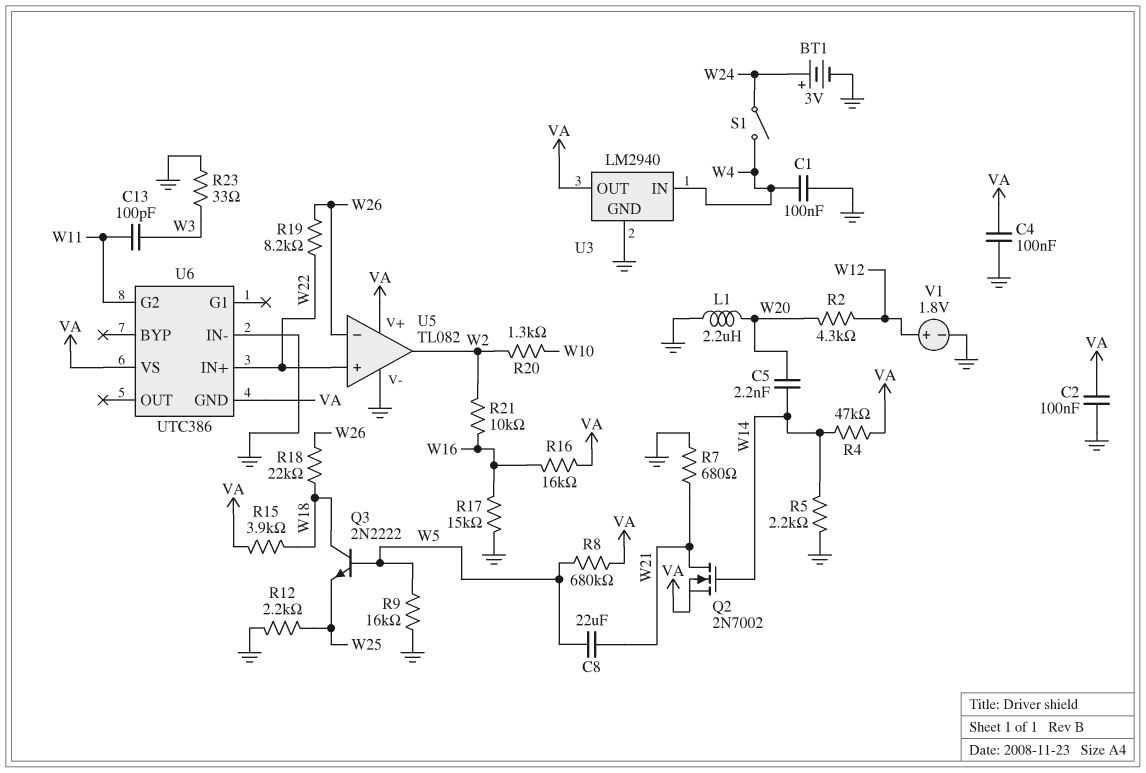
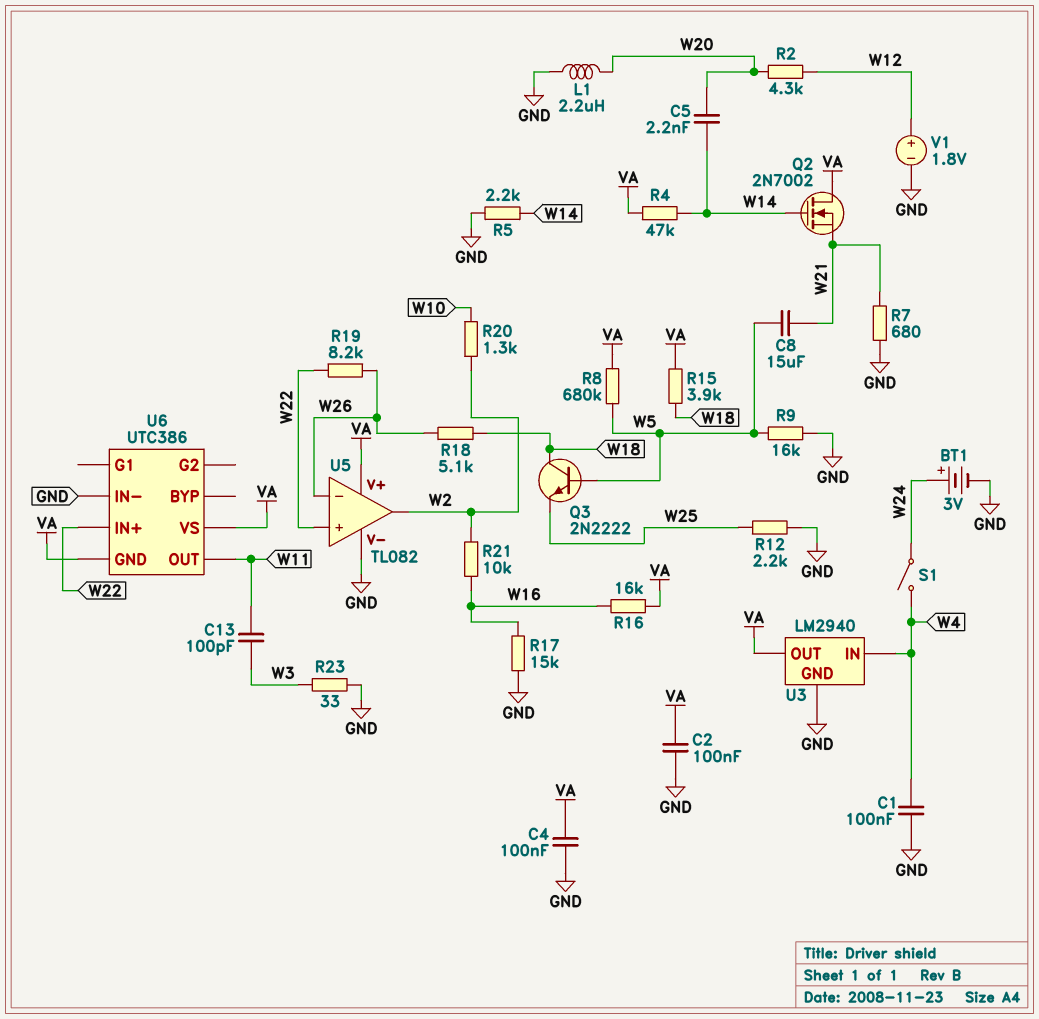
C8: 22uF (W5, W21) -> 15uF (W5, W21)
Q2: NMOS 2N7002 (G W14, D W21, S VA) -> NMOS 2N7002 (G W14, D VA, S W21)
R18: 22k (W18, W26) -> 5.1k (W18, W26)
U6 pin G2: W11 -> none
U6 pin OUT: none -> W11

